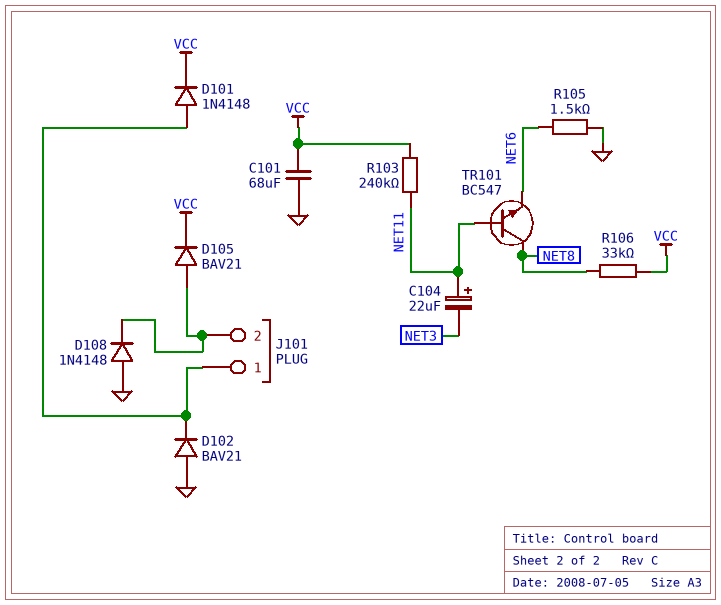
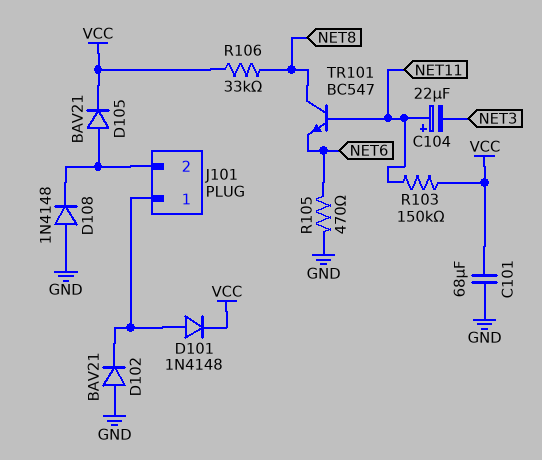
R103: 240k (NET11, VCC) -> 150k (NET11, VCC)
R105: 1.5k (GND, NET6) -> 470 (GND, NET6)

